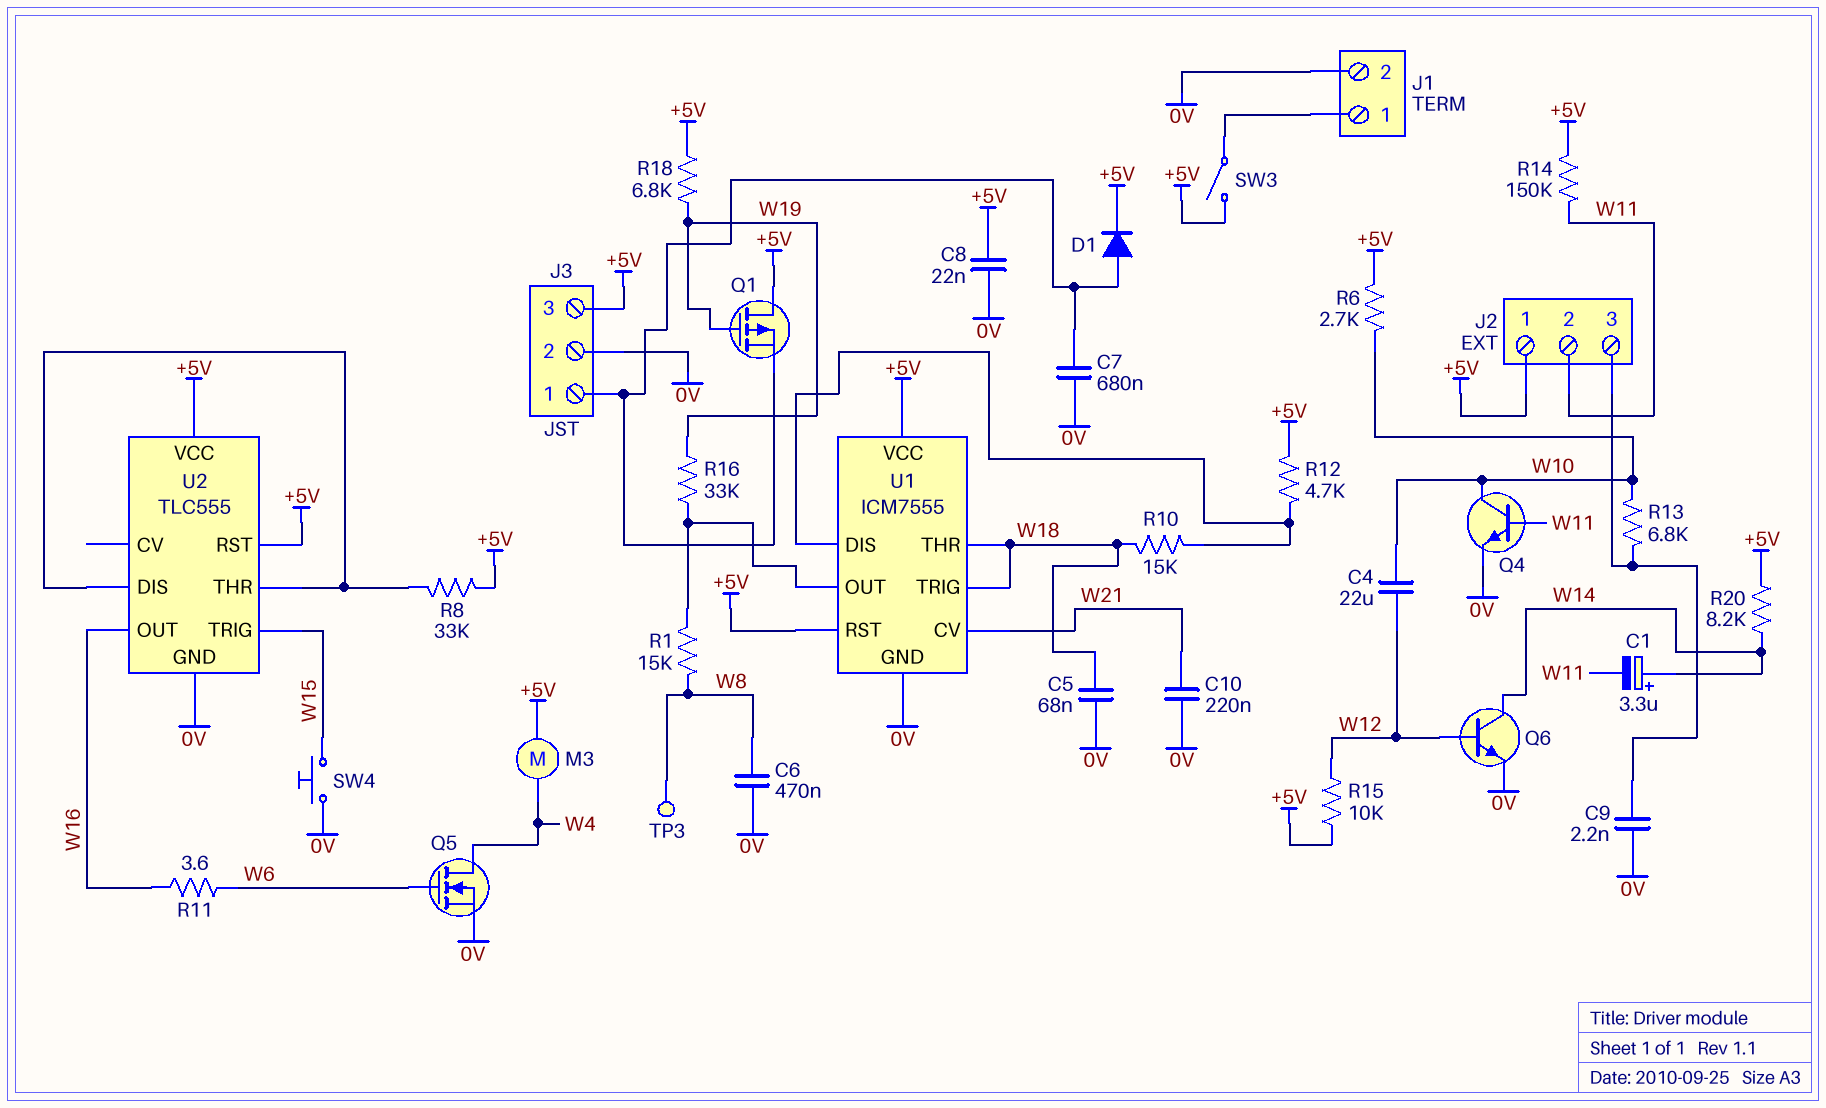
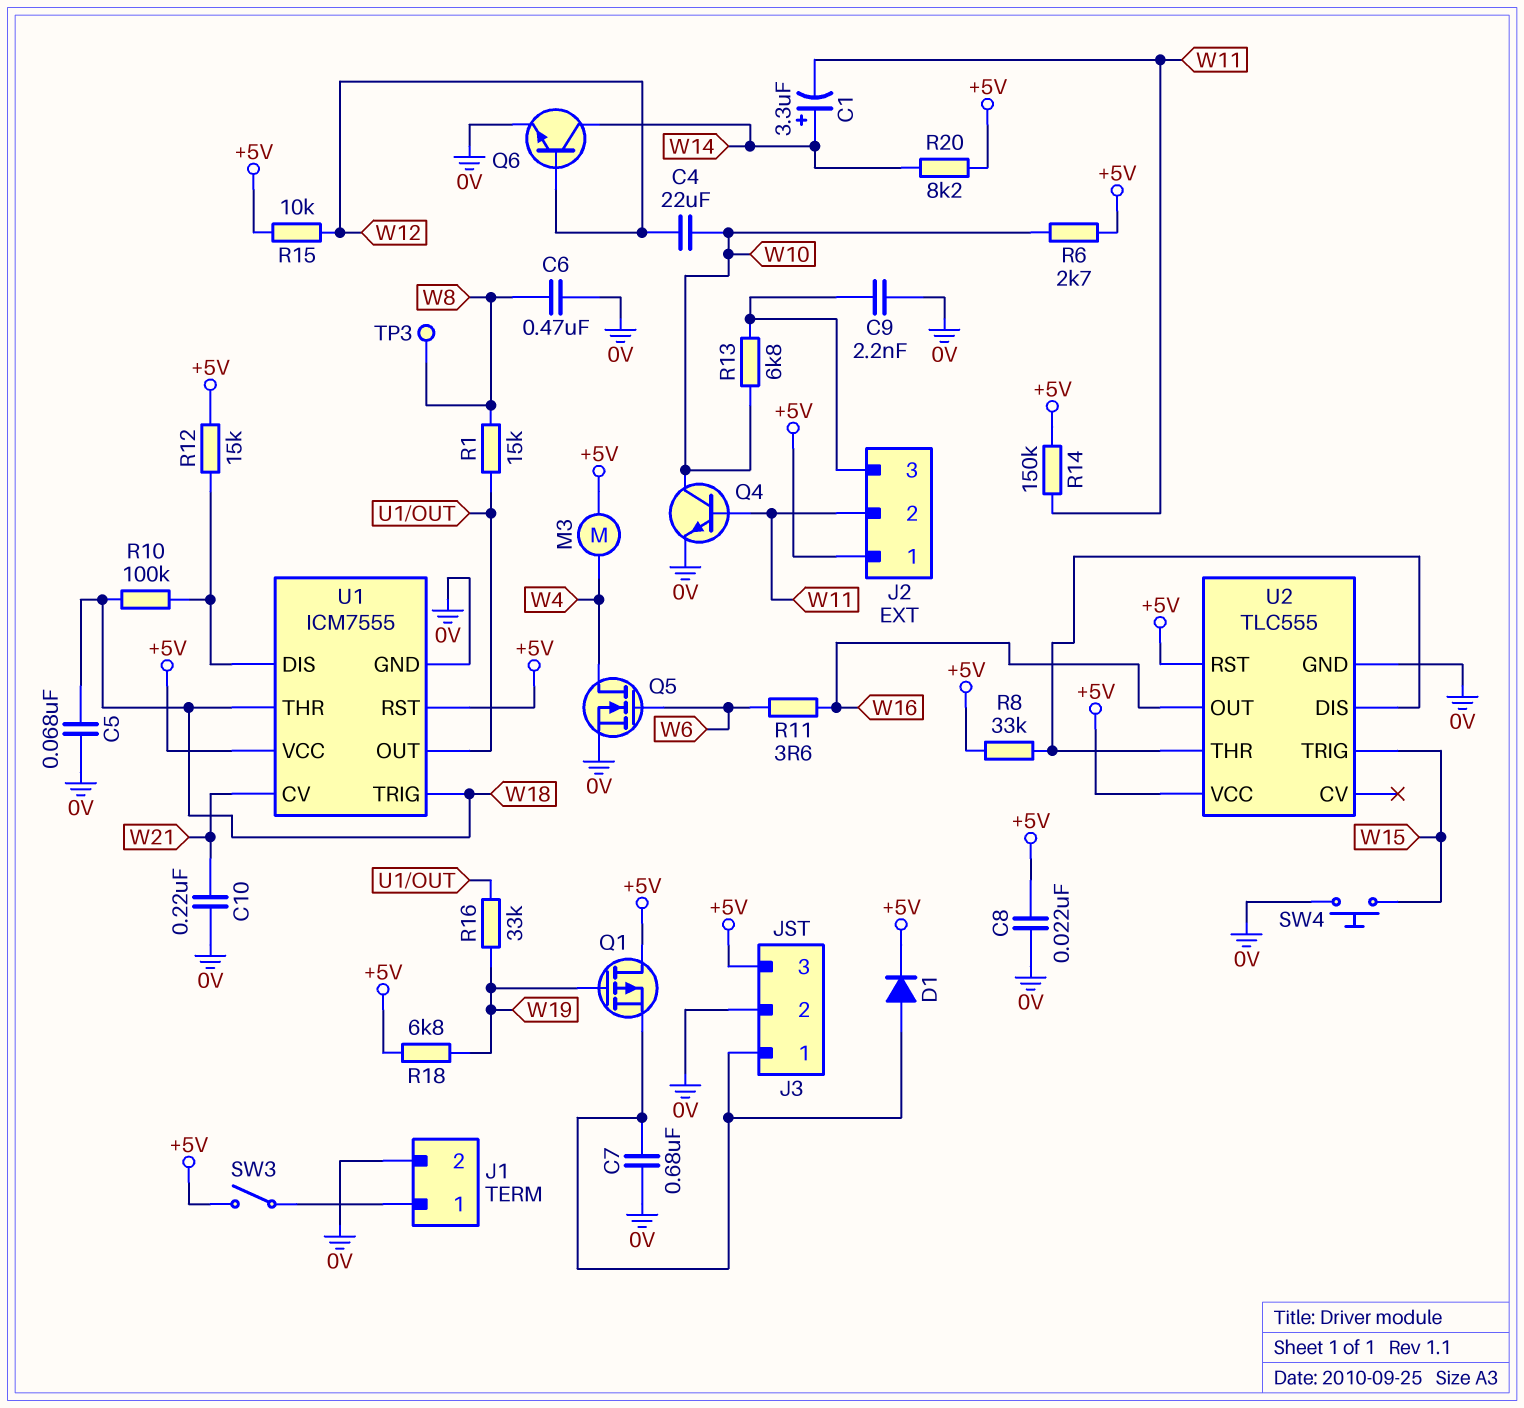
R10: 15k (U1/DIS, W18) -> 100k (U1/DIS, W18)
R12: 4.7k (+5V, U1/DIS) -> 15k (+5V, U1/DIS)

